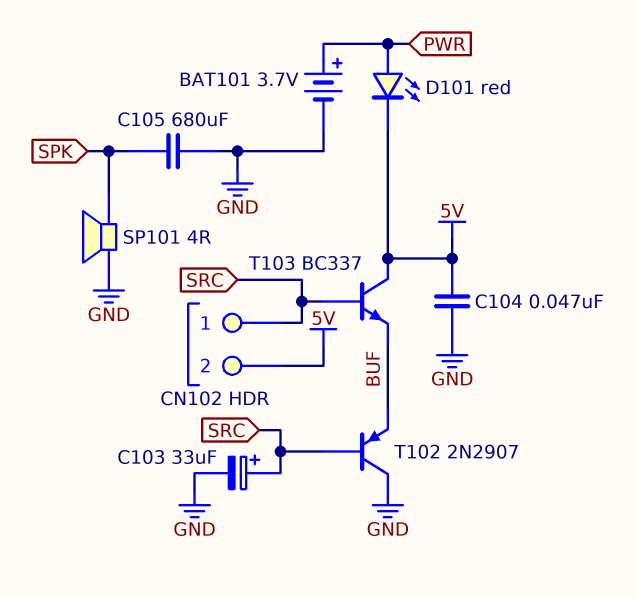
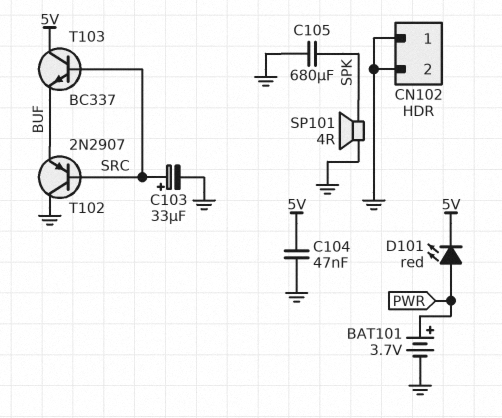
CN102 pin 1: SRC -> GND
CN102 pin 2: 5V -> GND

